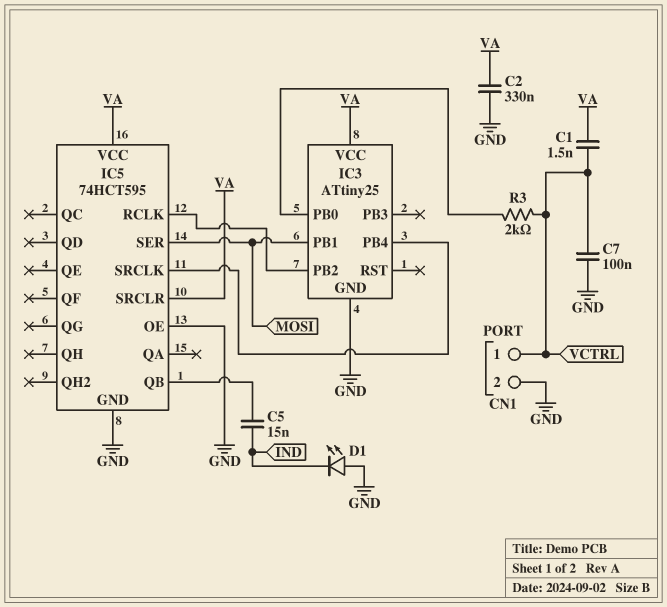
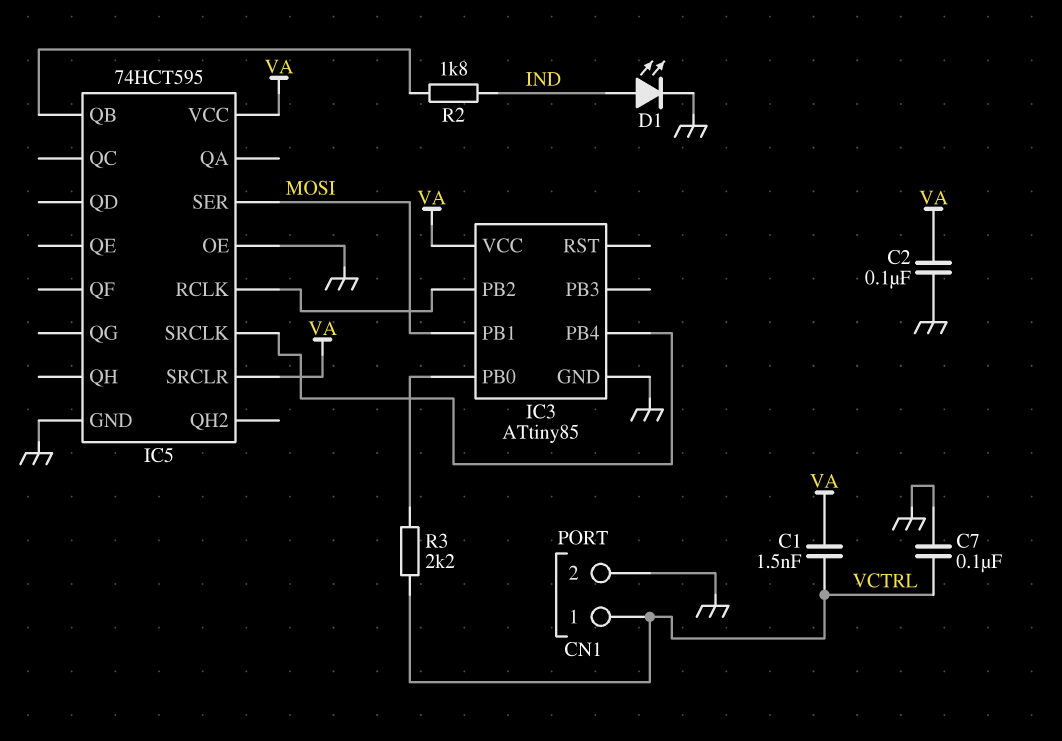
C2: 330nF (GND, VA) -> 100nF (GND, VA)
C5: 15nF (IC5/QB, IND) -> none
D1: LED (A GND, K IND) -> LED (A IND, K GND)
IC3: ATtiny25 -> ATtiny85
R2: none -> 1.8k (IC5/QB, IND)
R3: 2k (IC3/PB0, VCTRL) -> 2.2k (IC3/PB0, VCTRL)

